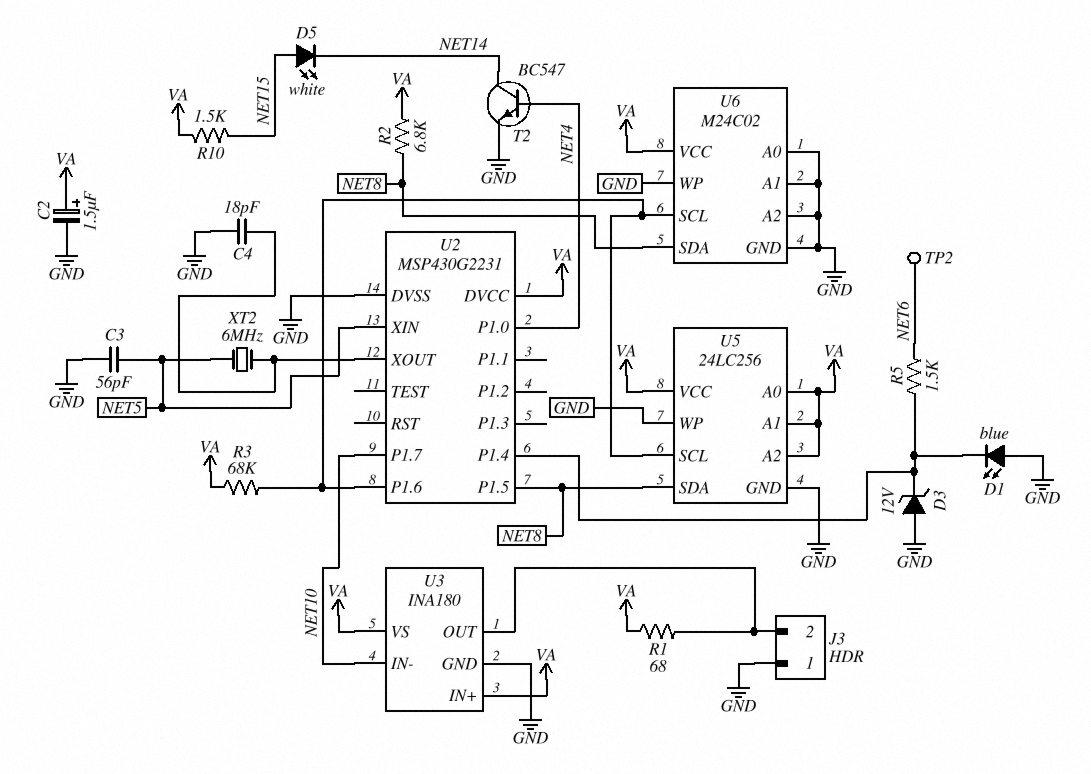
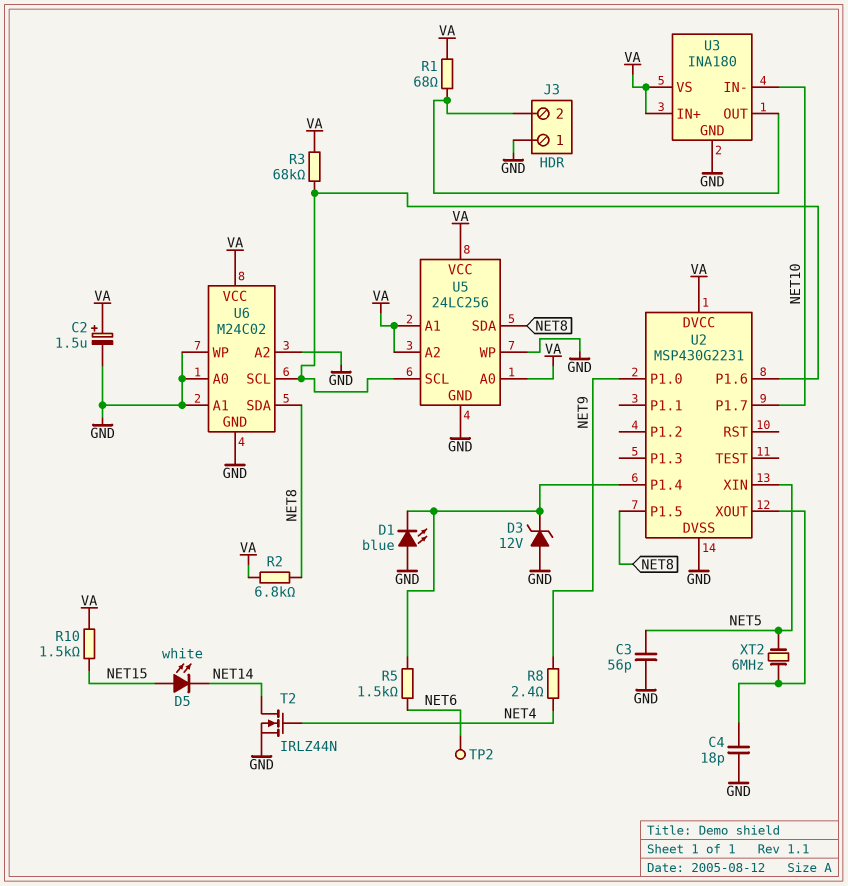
R8: none -> 2.4 (NET4, NET9)
T2: NPN BC547 (B NET4, C NET14, E GND) -> NMOS IRLZ44N (G NET4, D NET14, S GND)
U2 pin P1.0: NET4 -> NET9

